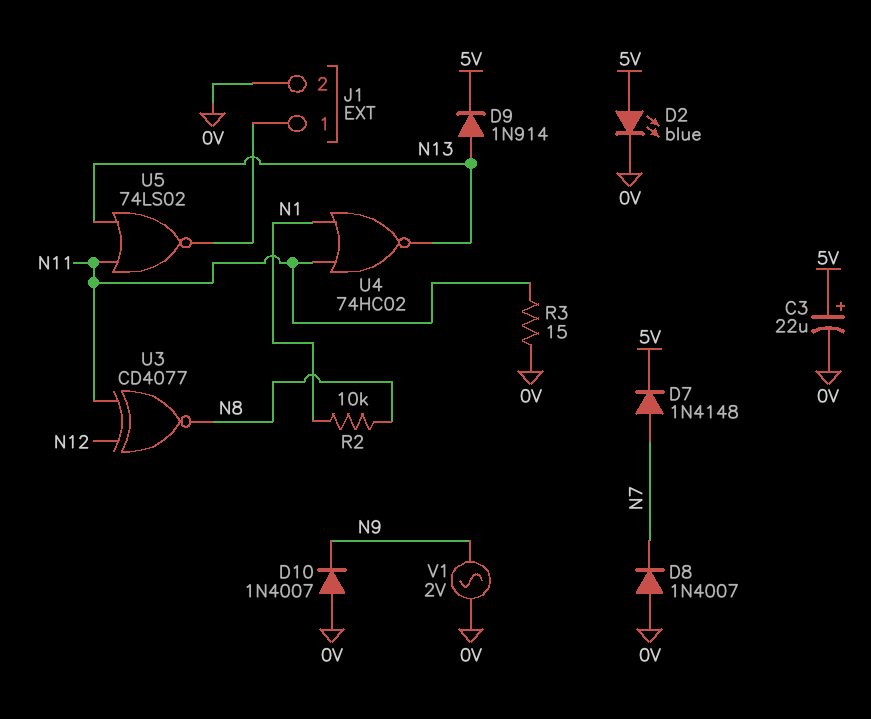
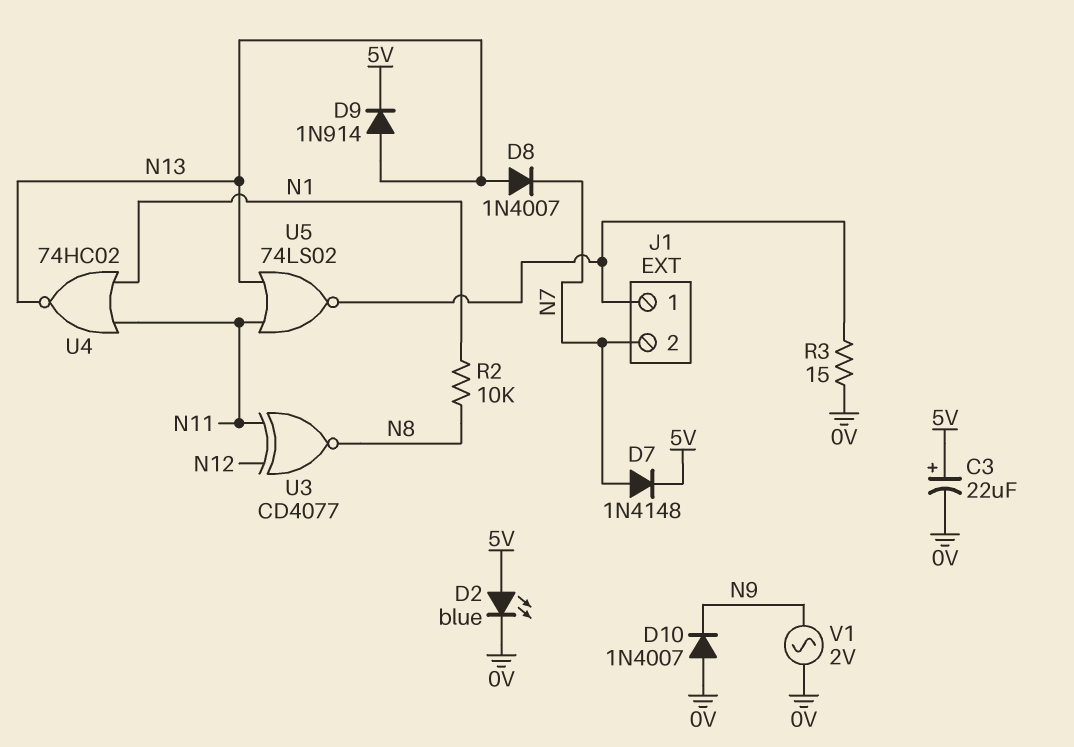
D8: diode 1N4007 (A 0V, K N7) -> diode 1N4007 (A N13, K N7)
J1 pin 2: 0V -> N7
R3: 15 (0V, N11) -> 15 (0V, J1/1)

